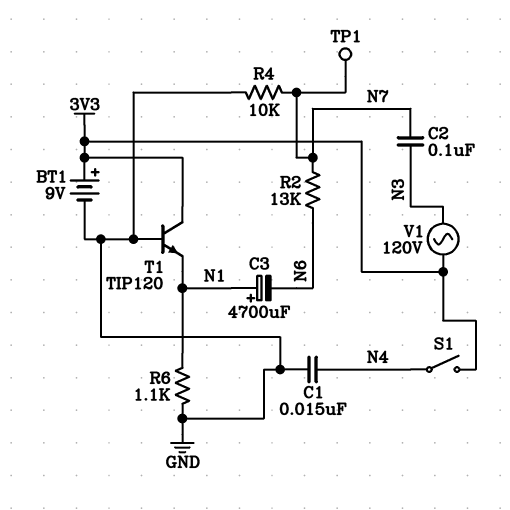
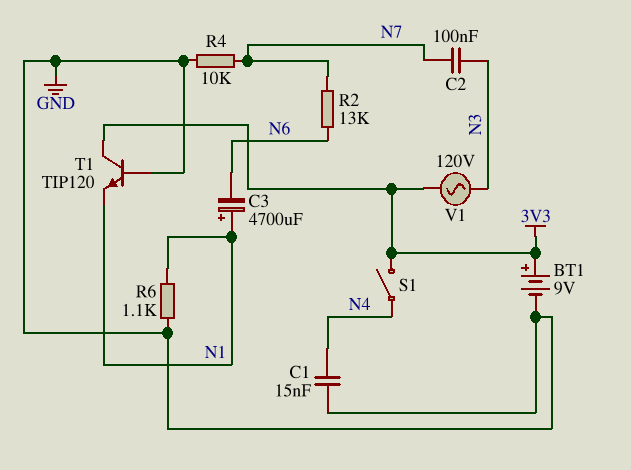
TP1: test point (N7) -> none

